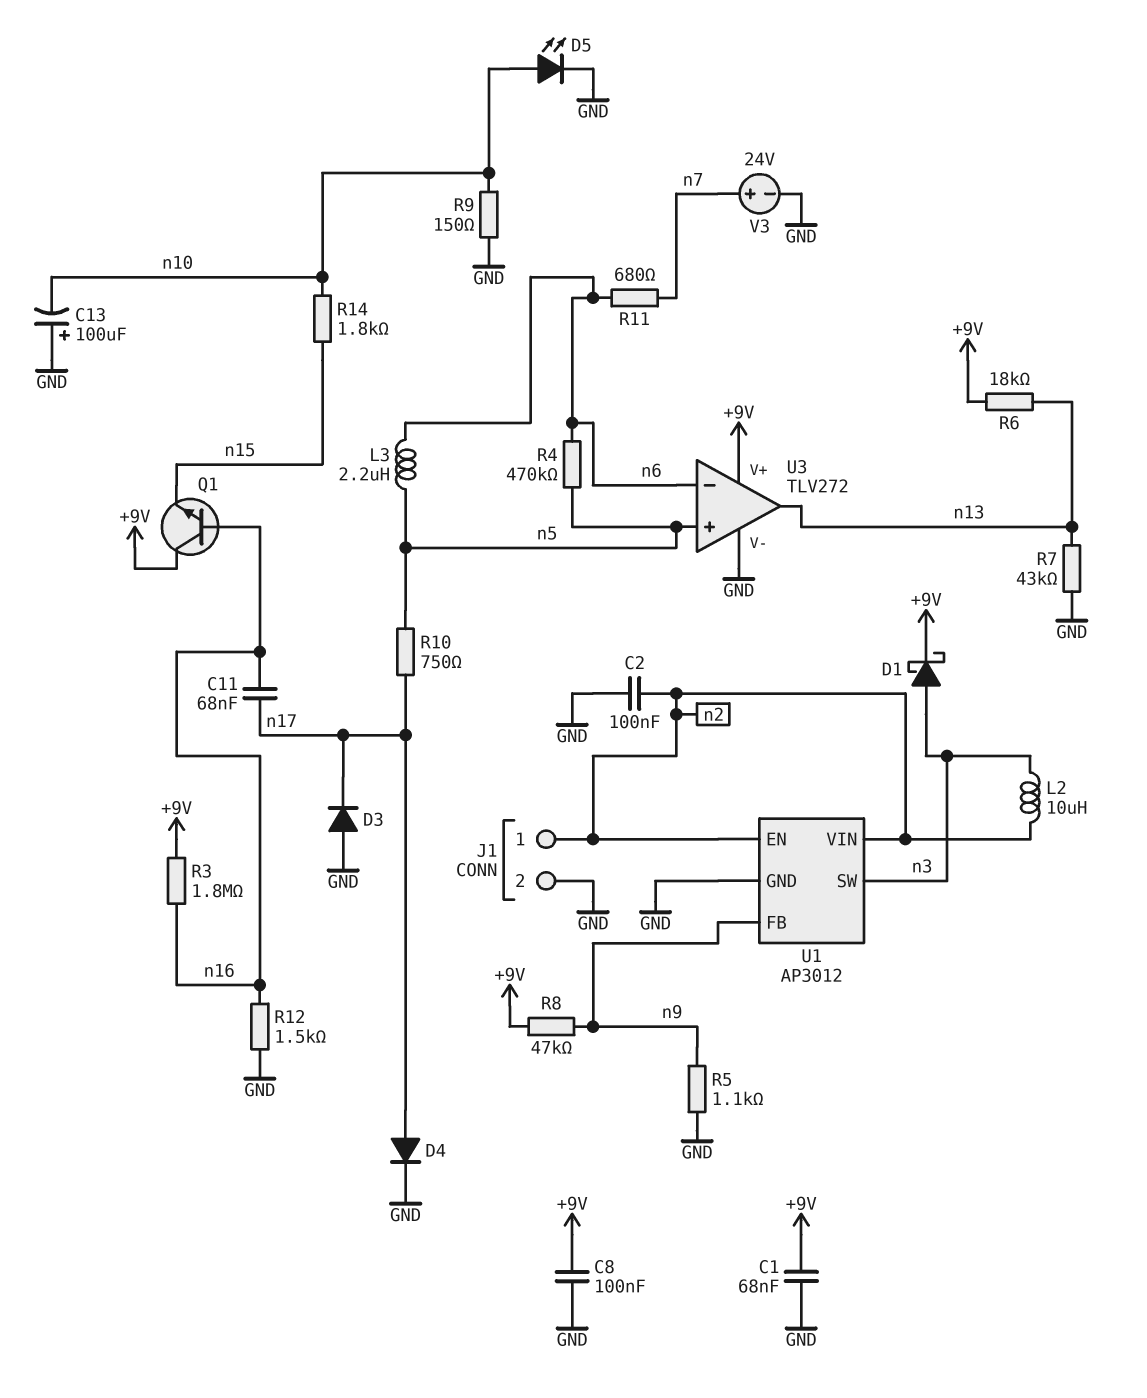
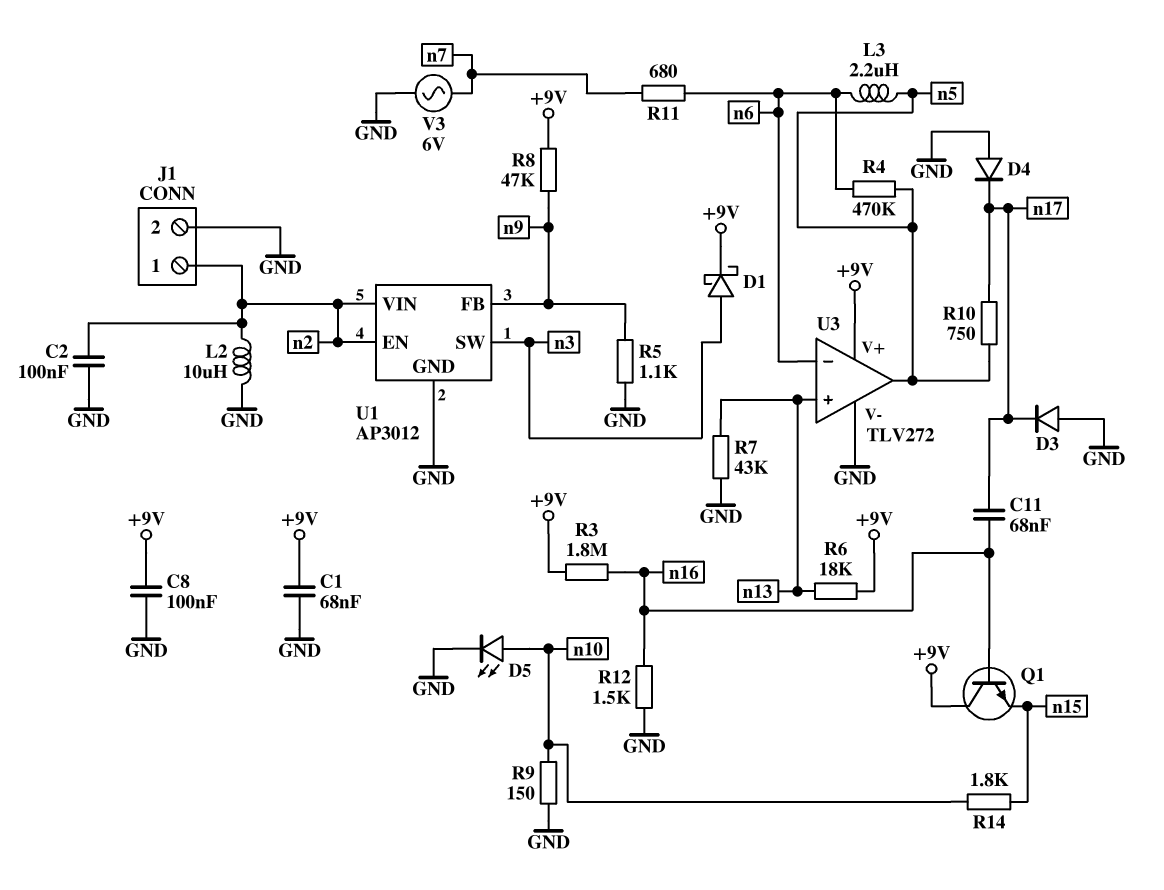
C13: 100uF (plus GND, minus n10) -> none
D4: diode (A n17, K GND) -> diode (A GND, K n17)
L2: 10uH (n2, n3) -> 10uH (GND, n2)
U3 pin in+: n5 -> n13
U3 pin out: n13 -> n5
V3: 24V (plus n7, minus GND) -> AC 6V (GND, n7)

